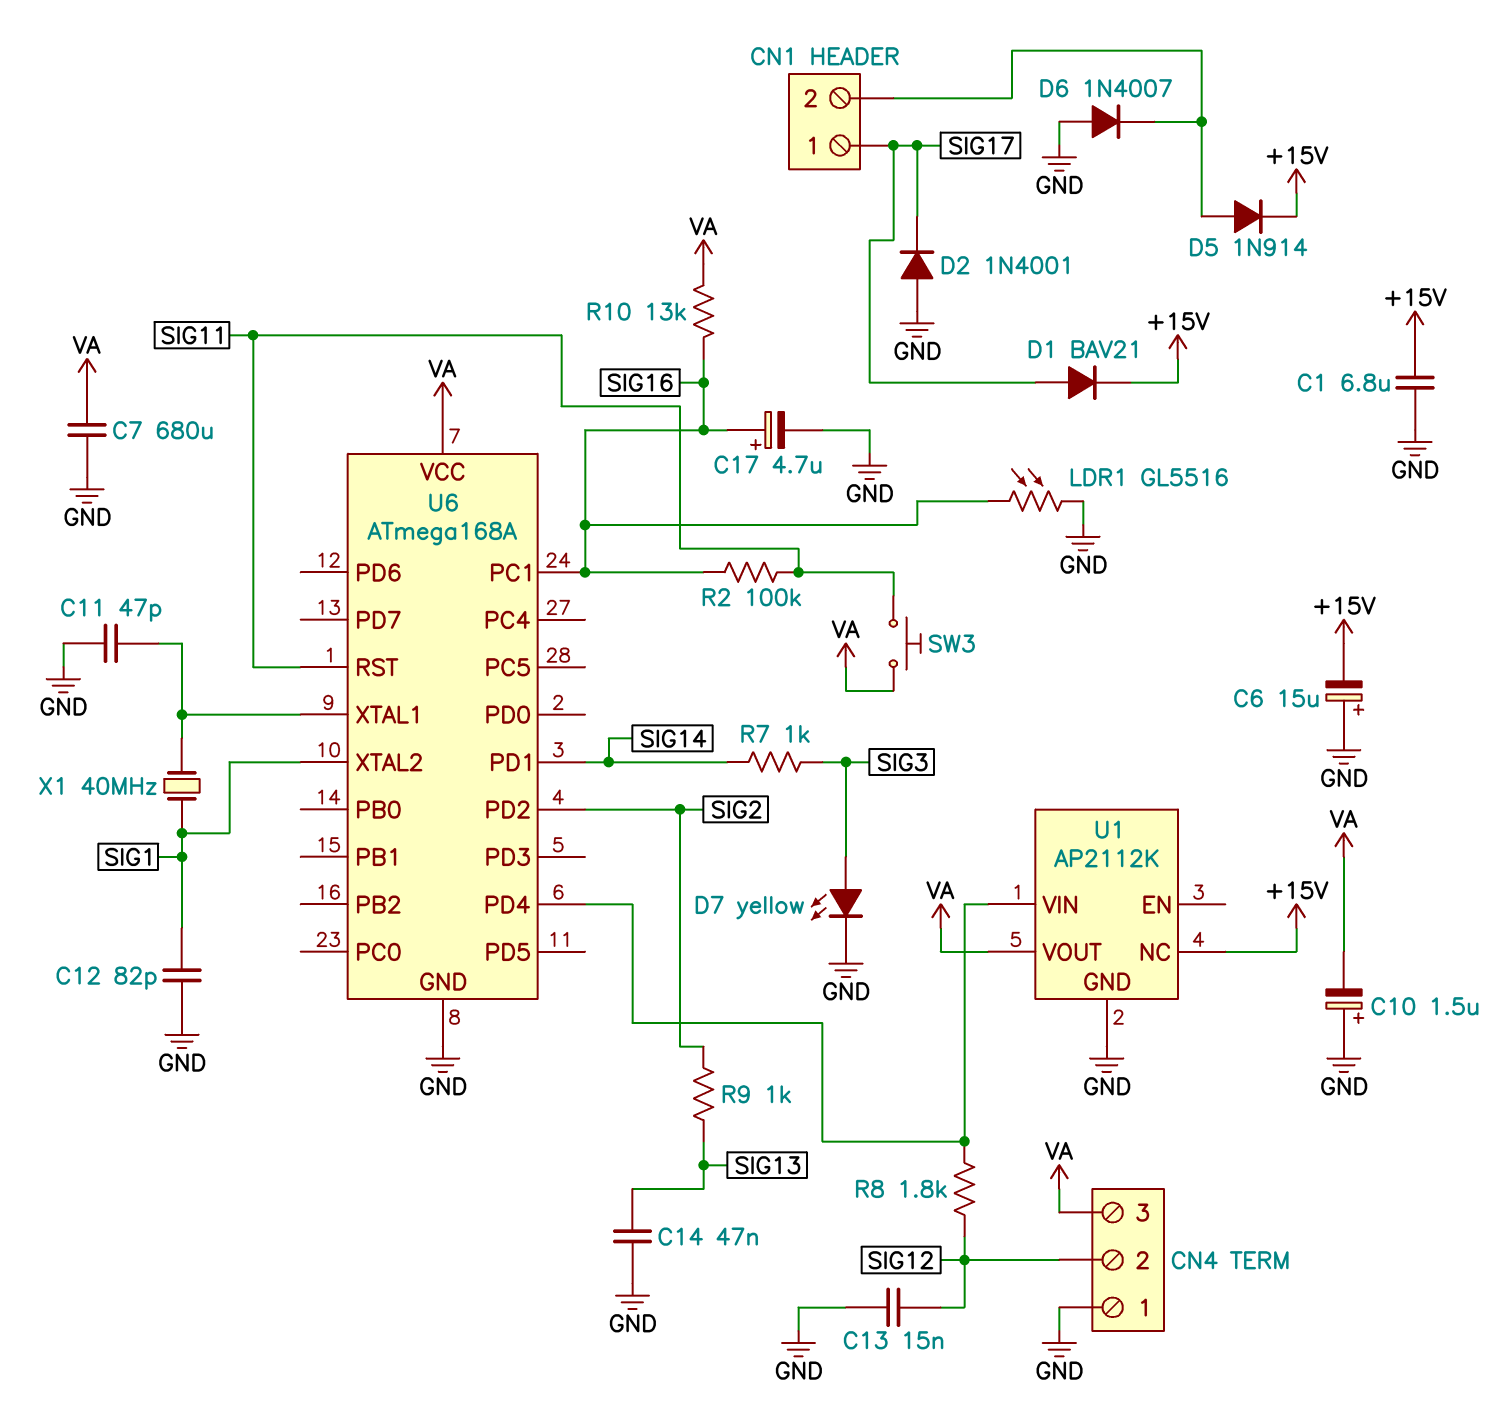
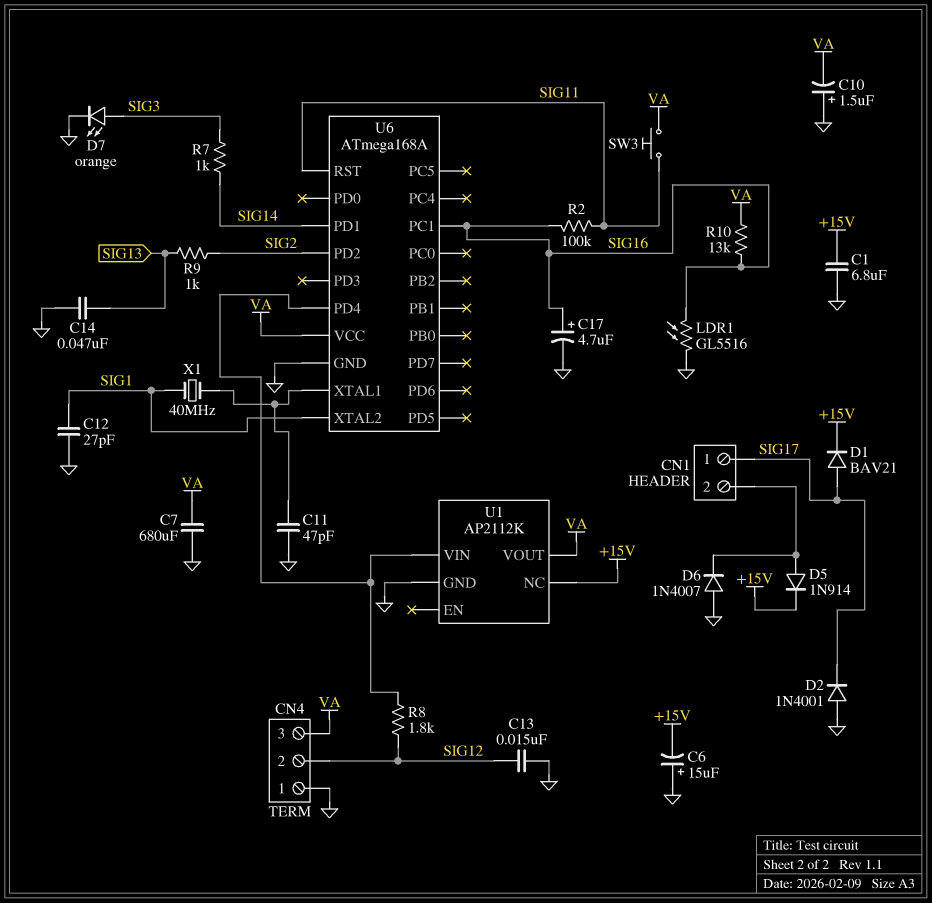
C12: 82pF (GND, SIG1) -> 27pF (GND, SIG1)
D7: LED yellow (A SIG3, K GND) -> LED orange (A SIG3, K GND)

